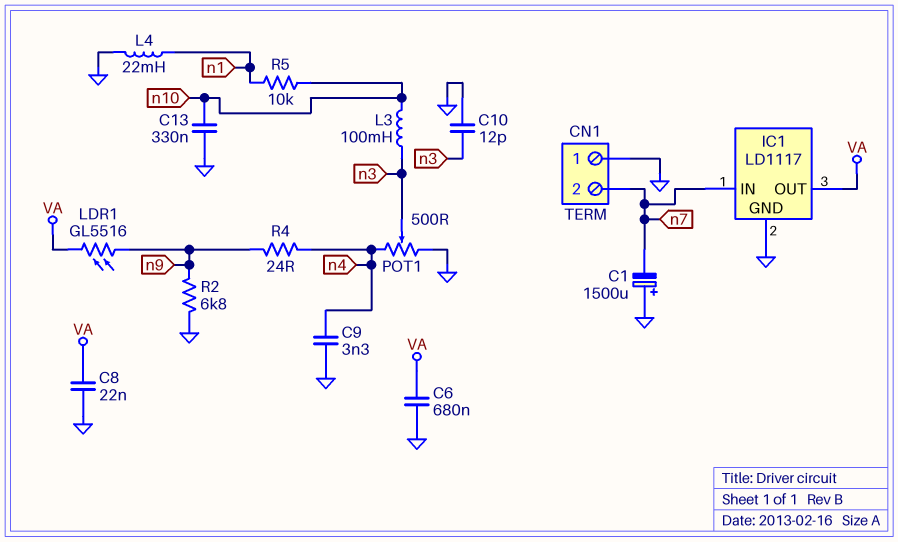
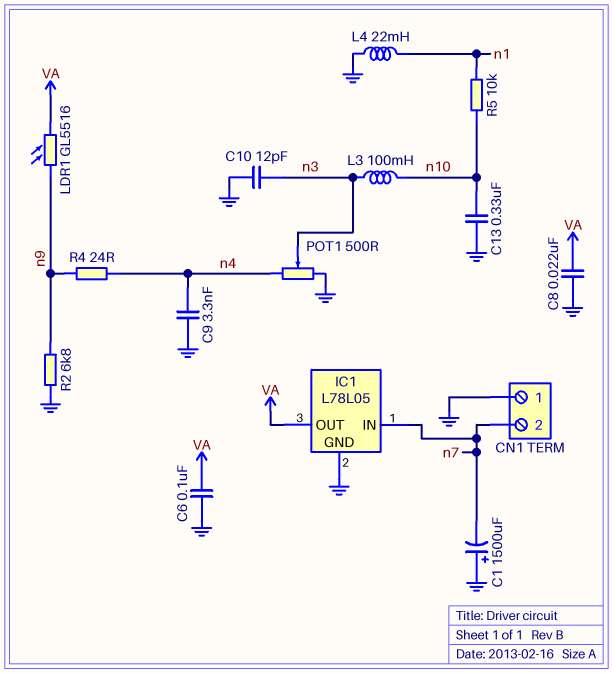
C6: 680nF (GND, VA) -> 100nF (GND, VA)
IC1: LD1117 -> L78L05

